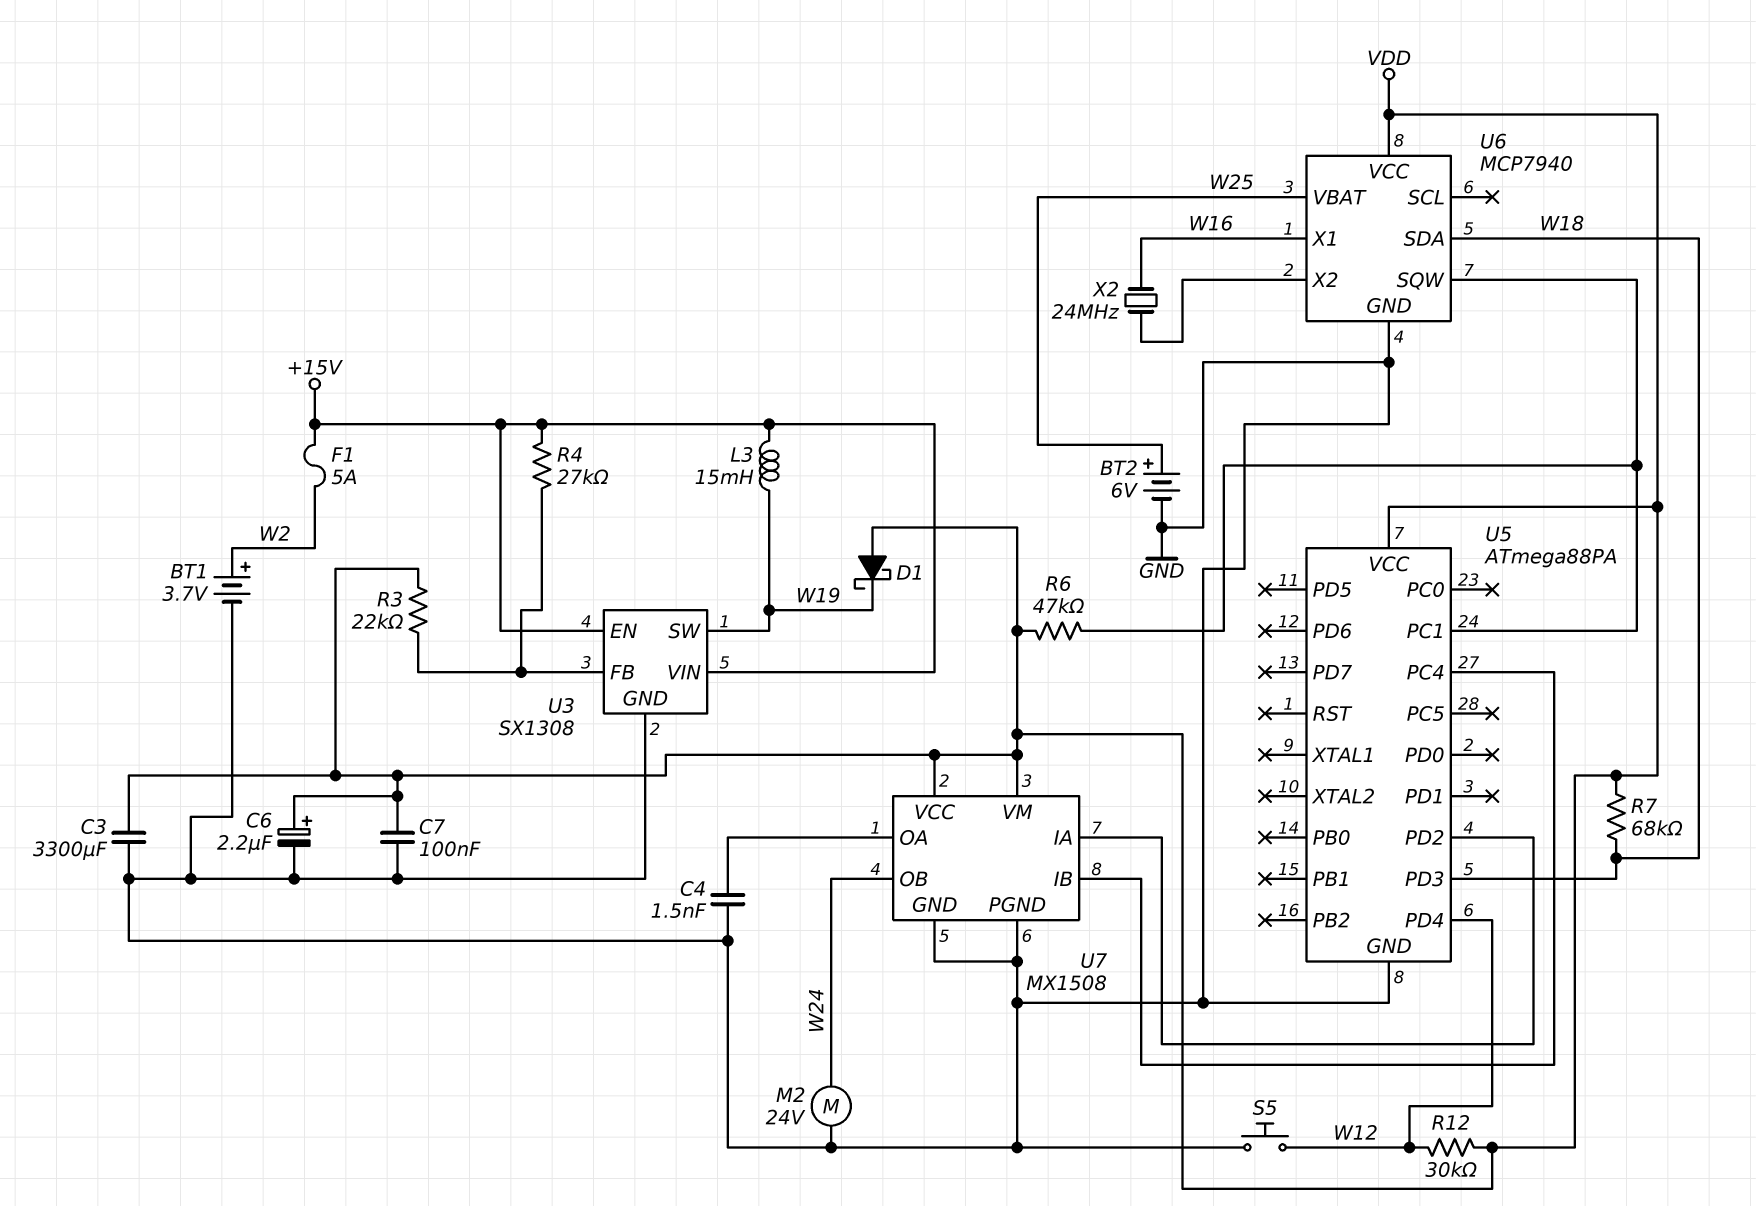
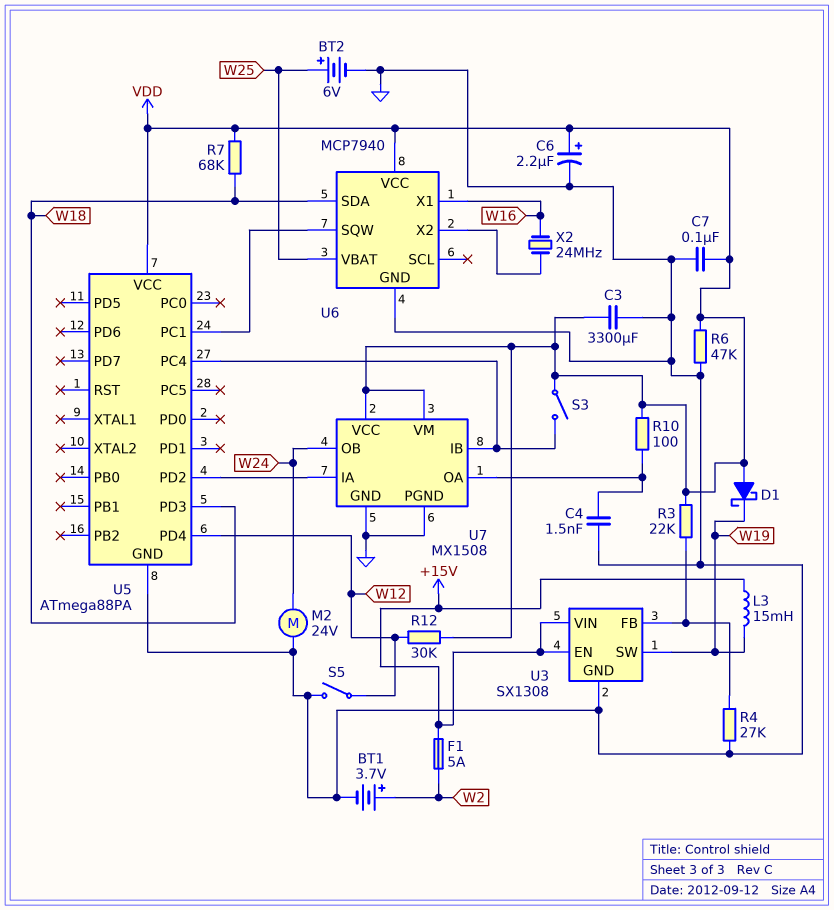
R4: 27k (+15V, U3/FB) -> 27k (GND, U3/FB)
R6: 47k (U5/PC1, VDD) -> 47k (GND, VDD)
R10: none -> 100 (U7/OA, VDD)
S3: none -> switch (U5/PC4, VDD)
S5: button (GND, W12) -> switch (GND, W12)

